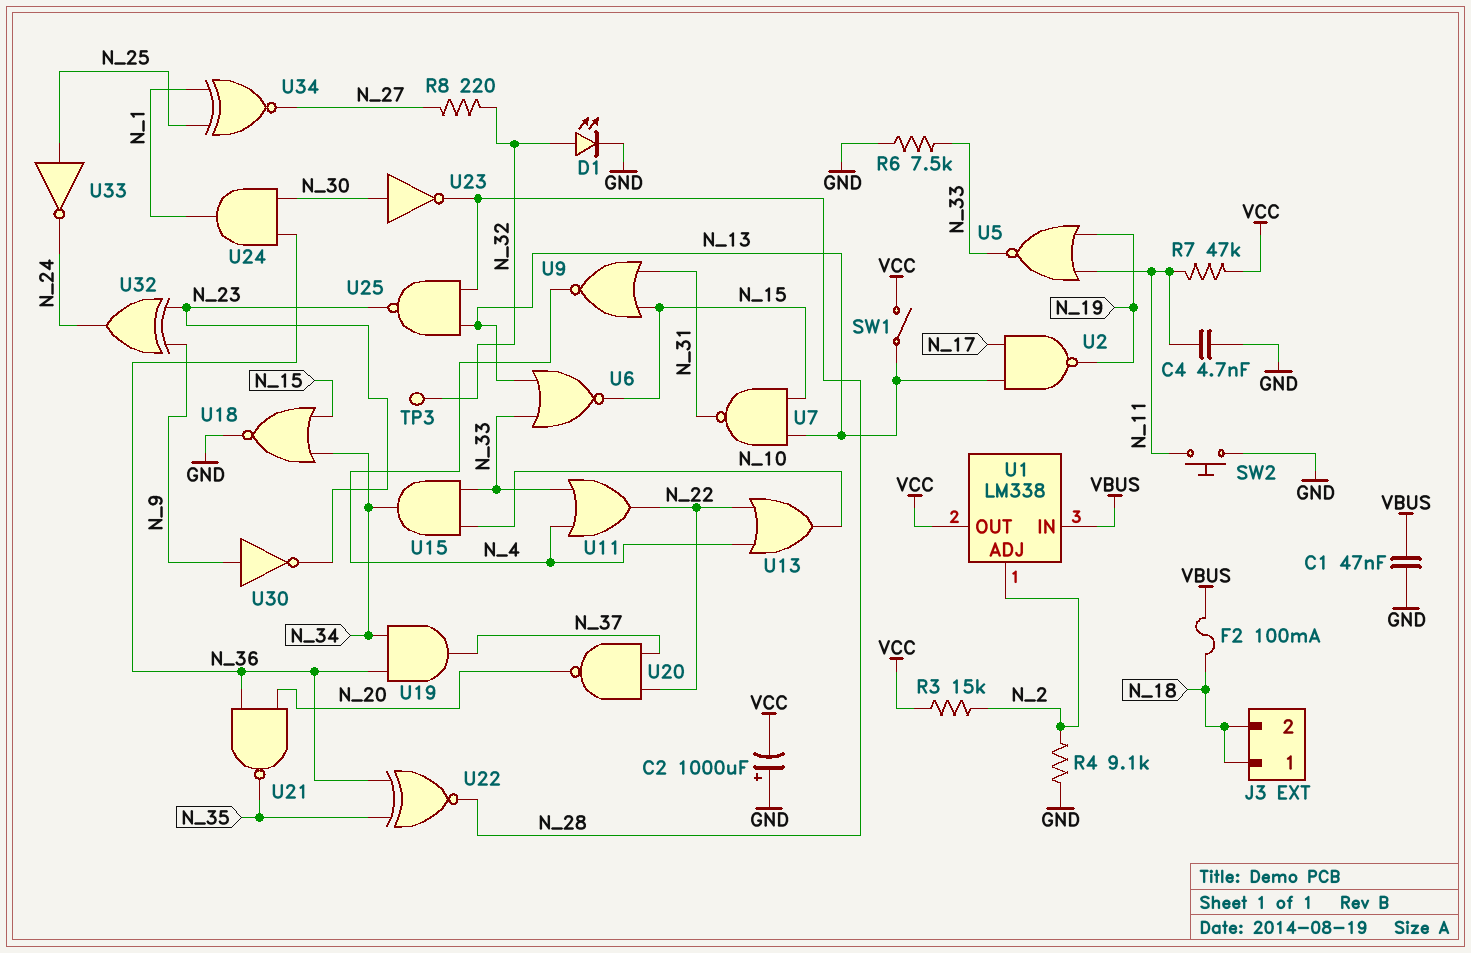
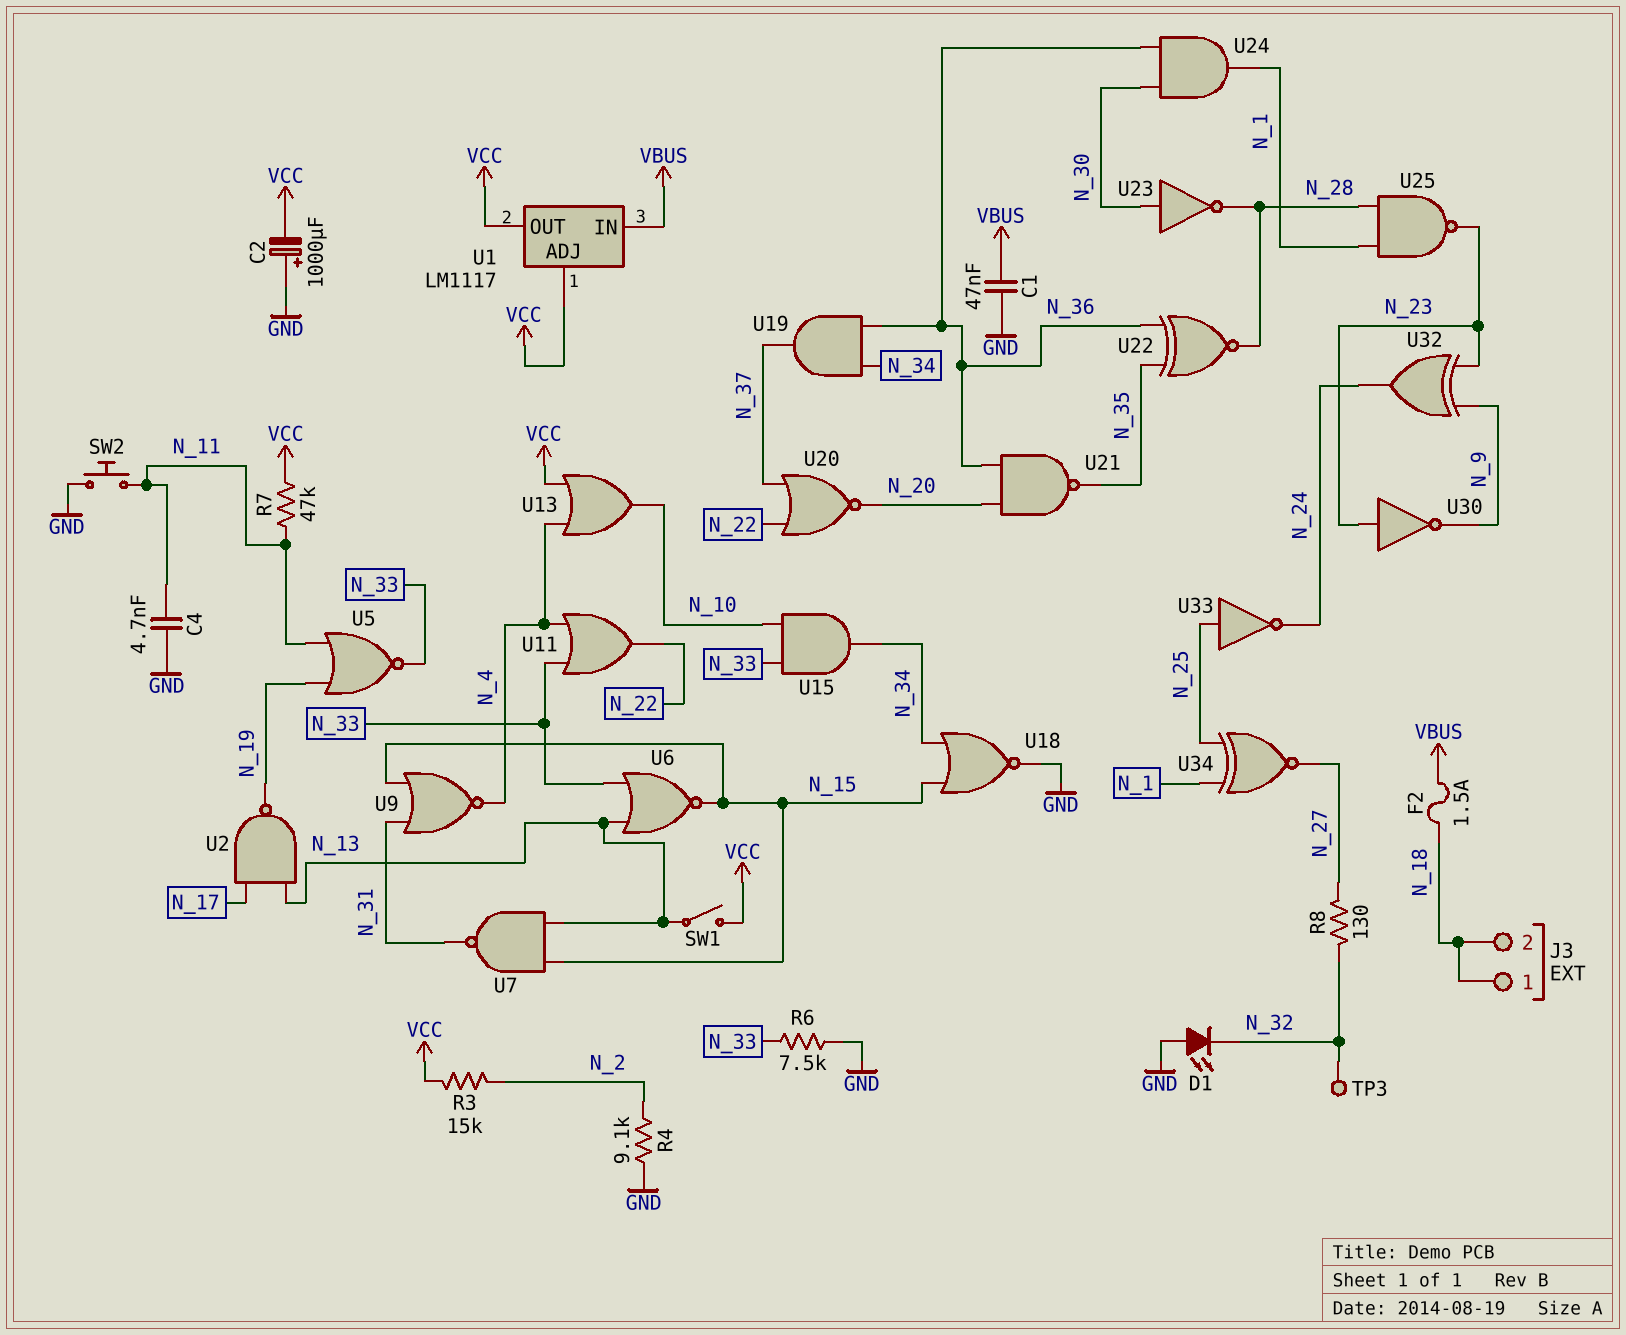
D1: LED (A N_32, K GND) -> LED (A GND, K N_32)
F2: 100mA (N_18, VBUS) -> 1.5A (N_18, VBUS)
R8: 220 (N_27, N_32) -> 130 (N_27, N_32)
U1: LM338 -> LM1117
U1 pin ADJ: N_2 -> VCC
U13: OR (in N_4, in N_22, out N_10) -> OR (in N_4, in VCC, out N_10)
U20: NAND (in N_22, in N_37, out N_20) -> NOR (in N_22, in N_37, out N_20)
U25: NAND (in N_13, in N_28, out N_23) -> NAND (in N_1, in N_28, out N_23)
U30: NOT (in N_9, out N_23) -> NOT (in N_23, out N_9)

